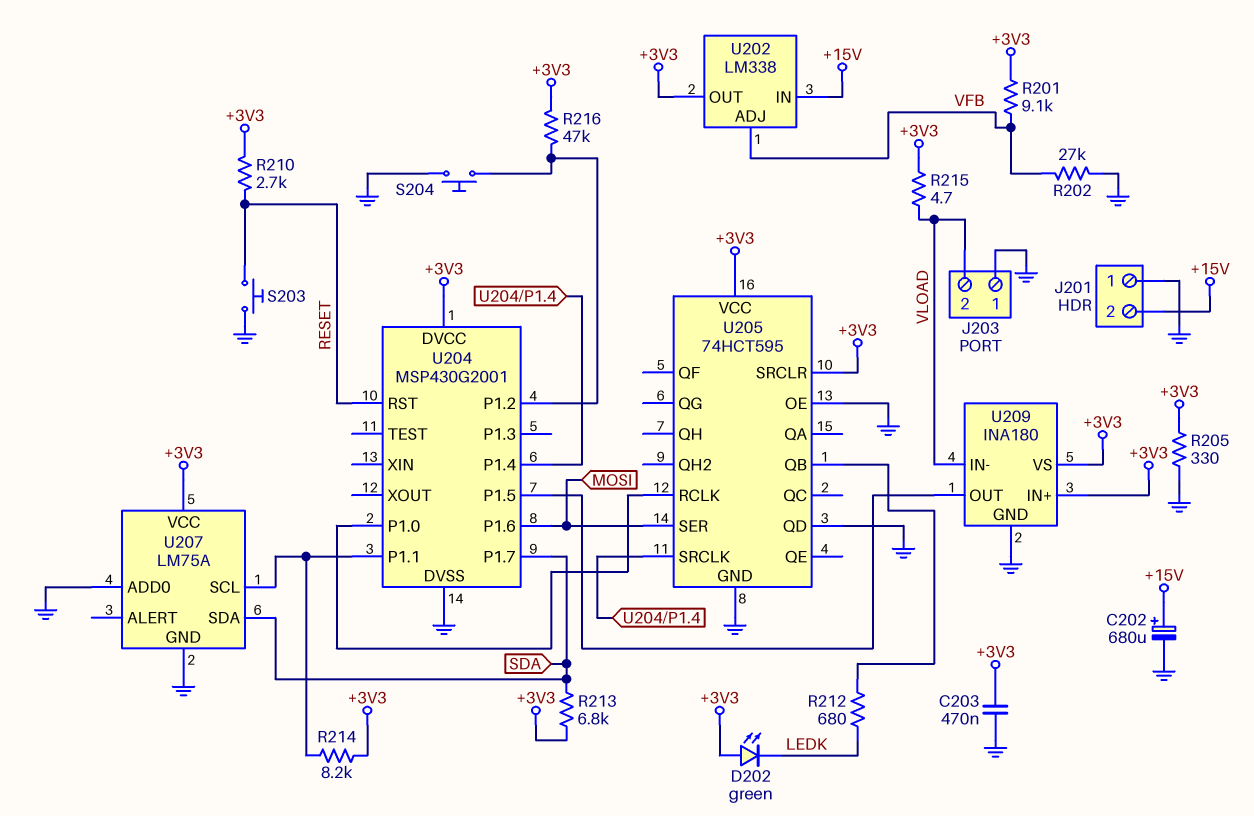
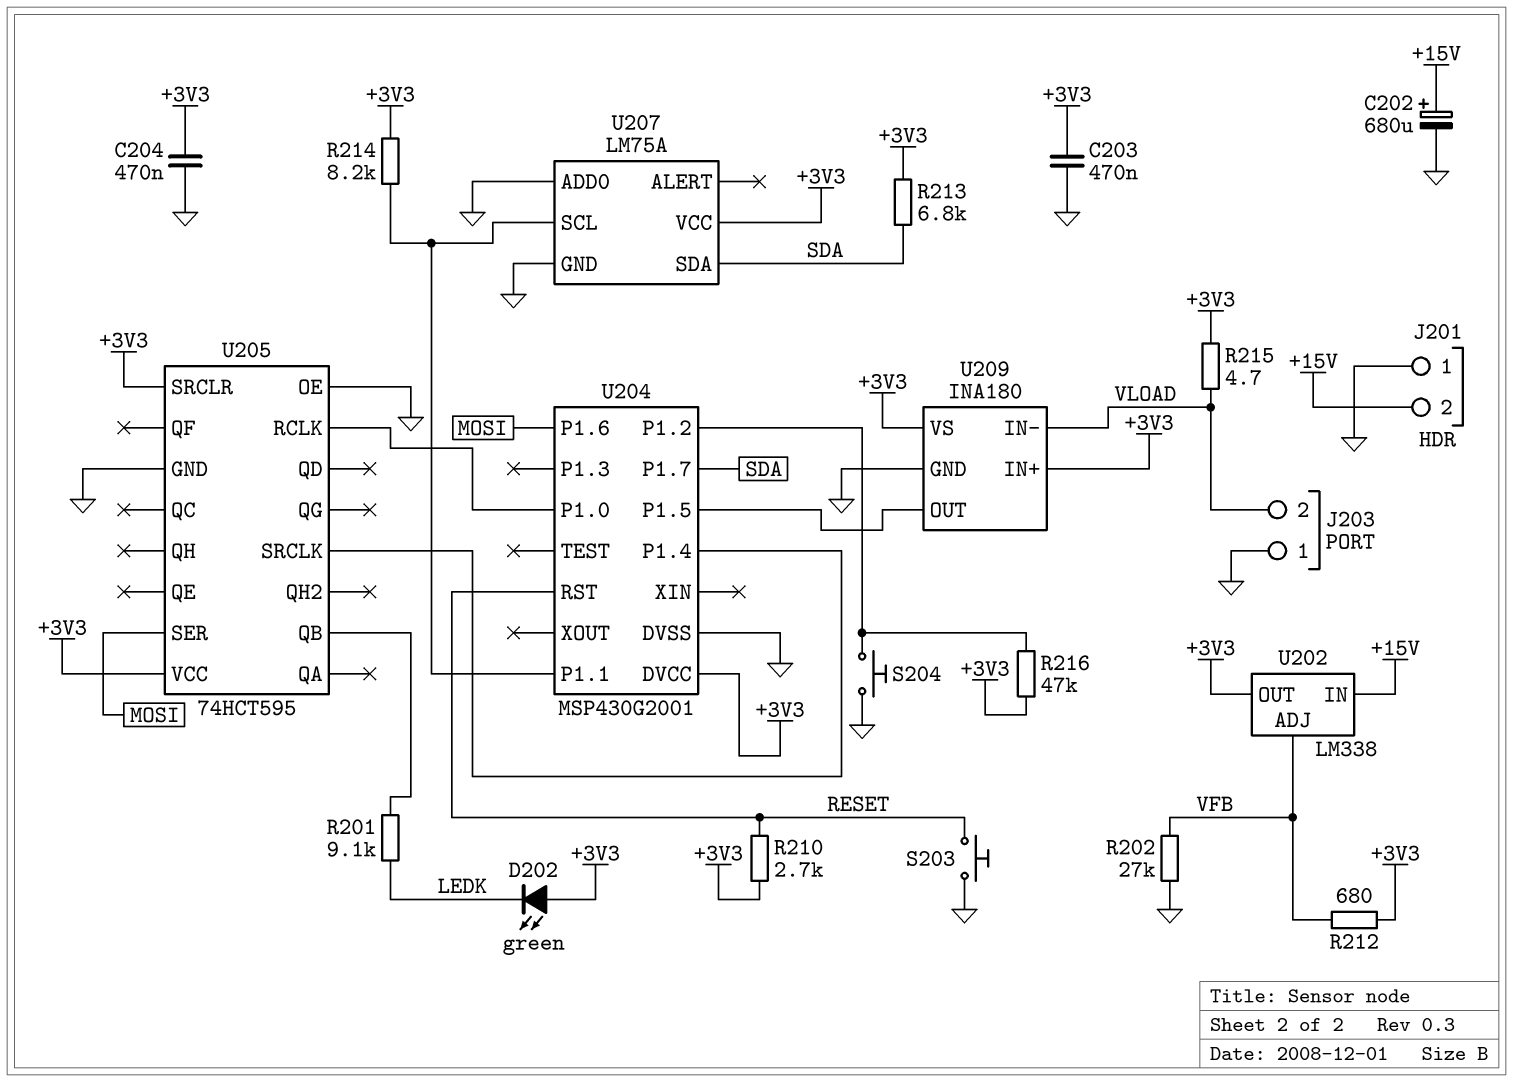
C204: none -> 470nF (+3V3, GND)
R201: 9.1k (+3V3, VFB) -> 9.1k (LEDK, U205/QB)
R205: 330 (+3V3, GND) -> none
R212: 680 (LEDK, U205/QB) -> 680 (+3V3, VFB)
U205 pin QD: GND -> none

